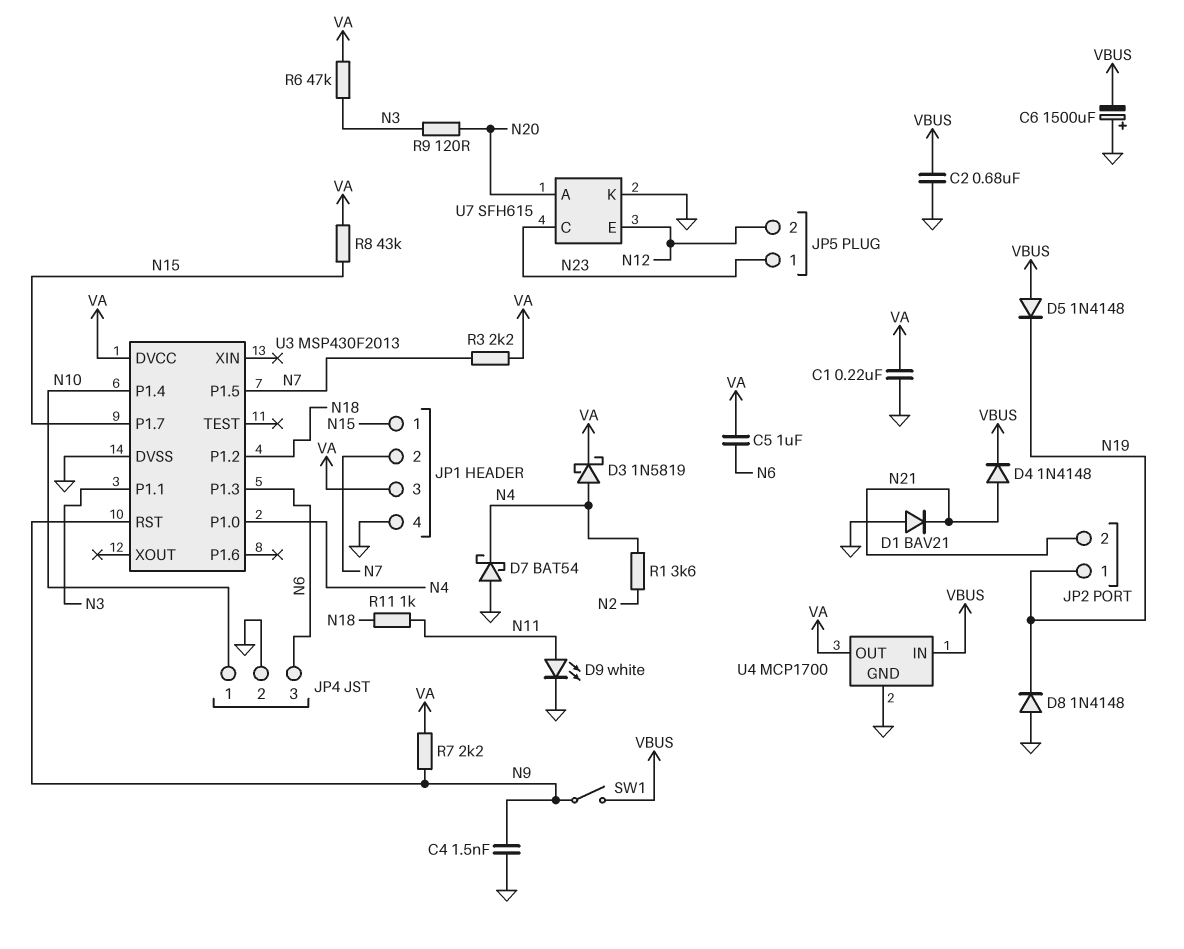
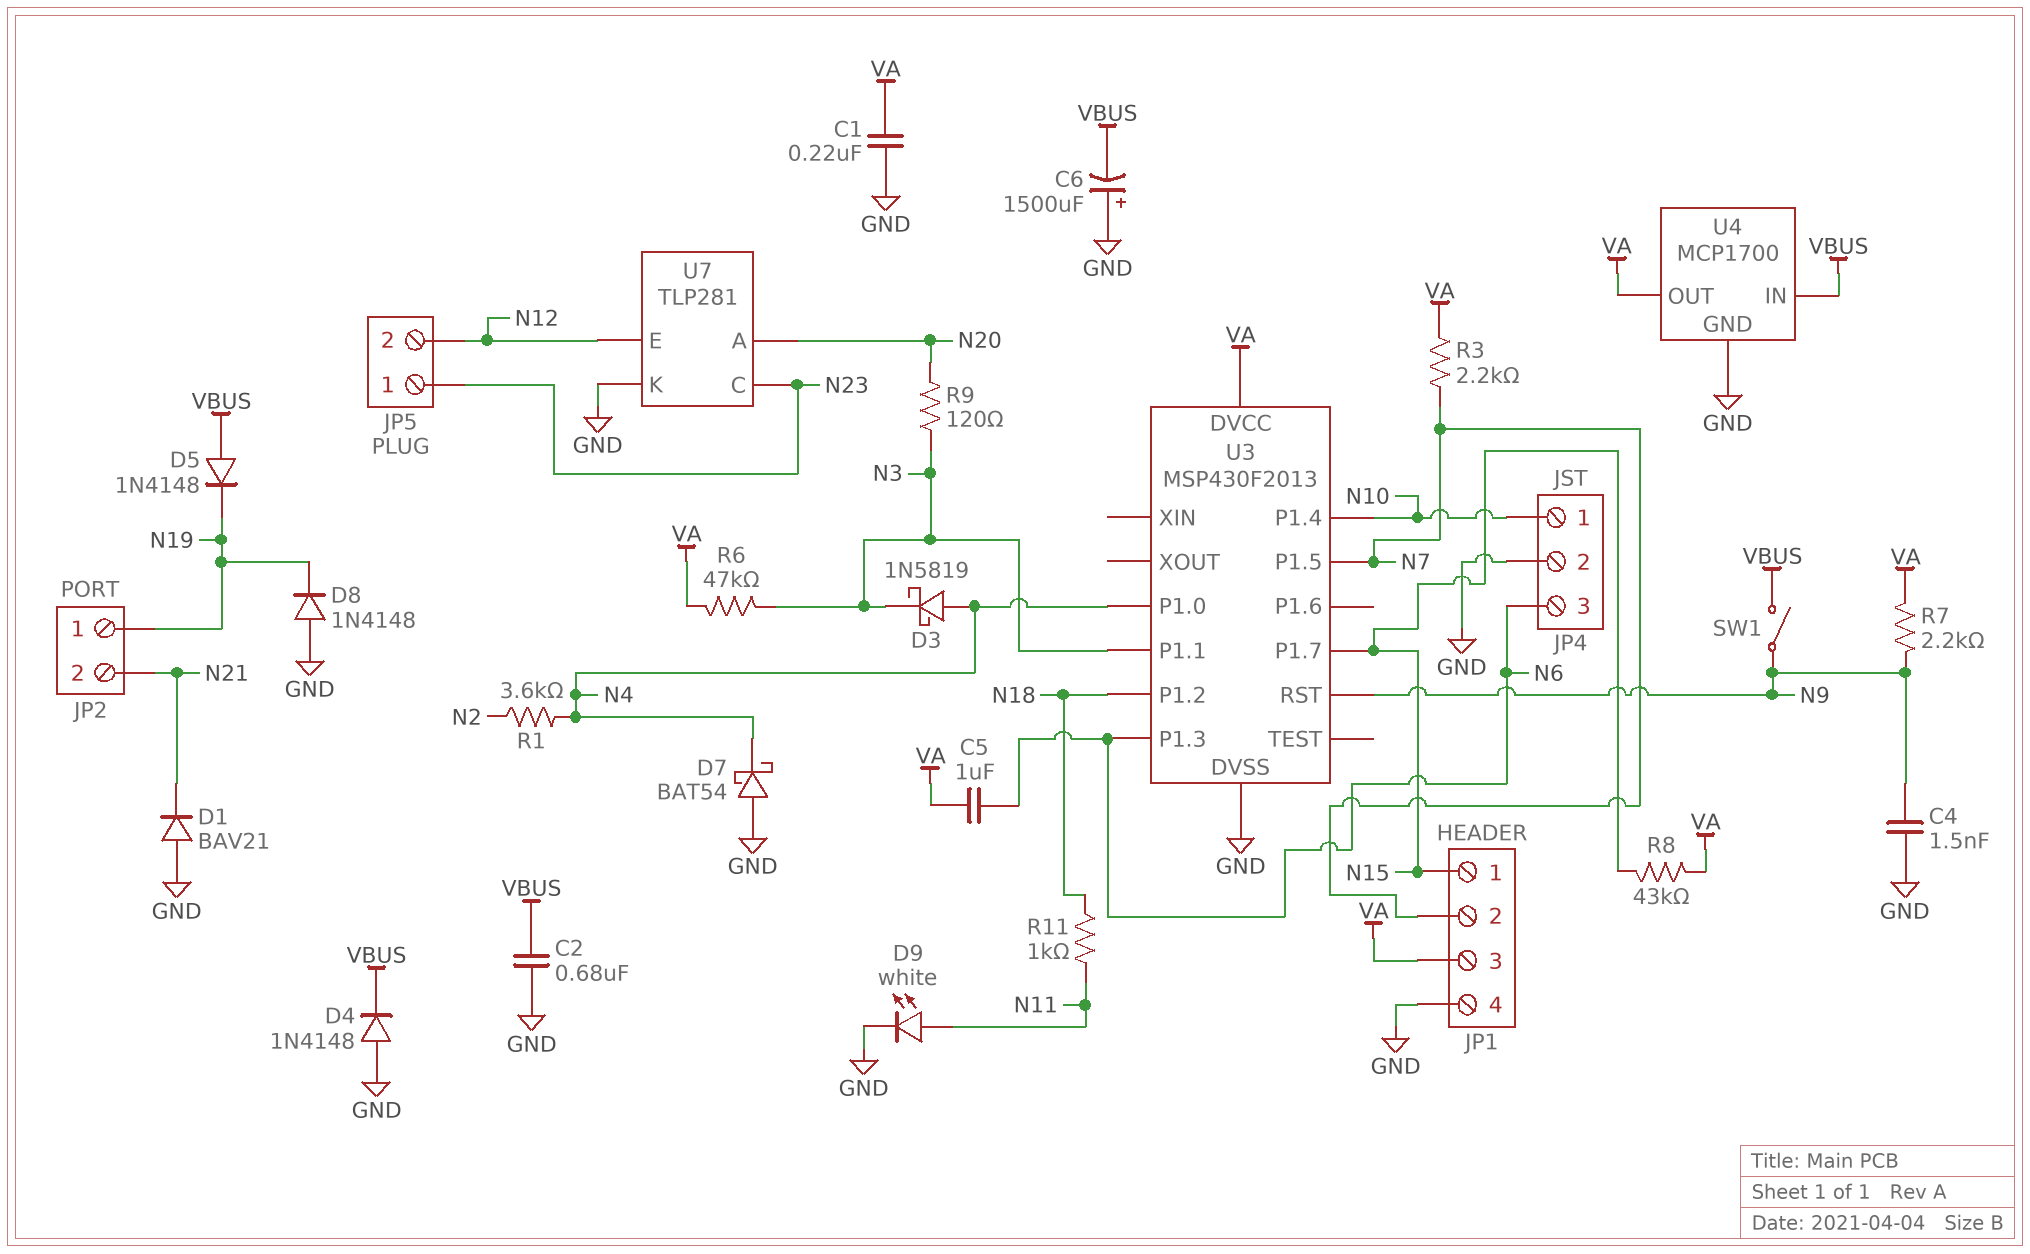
D3: schottky 1N5819 (A N4, K VA) -> schottky 1N5819 (A N4, K N3)
D4: diode 1N4148 (A N21, K VBUS) -> diode 1N4148 (A GND, K VBUS)
U7: SFH615 -> TLP281

